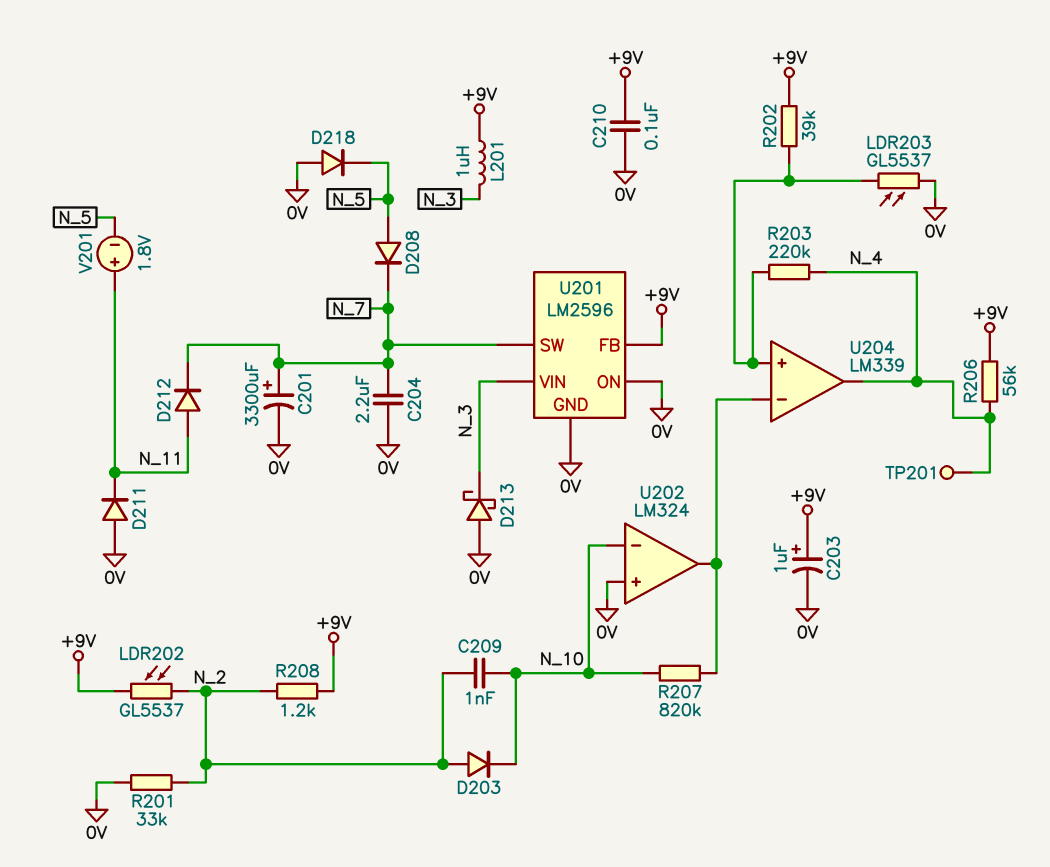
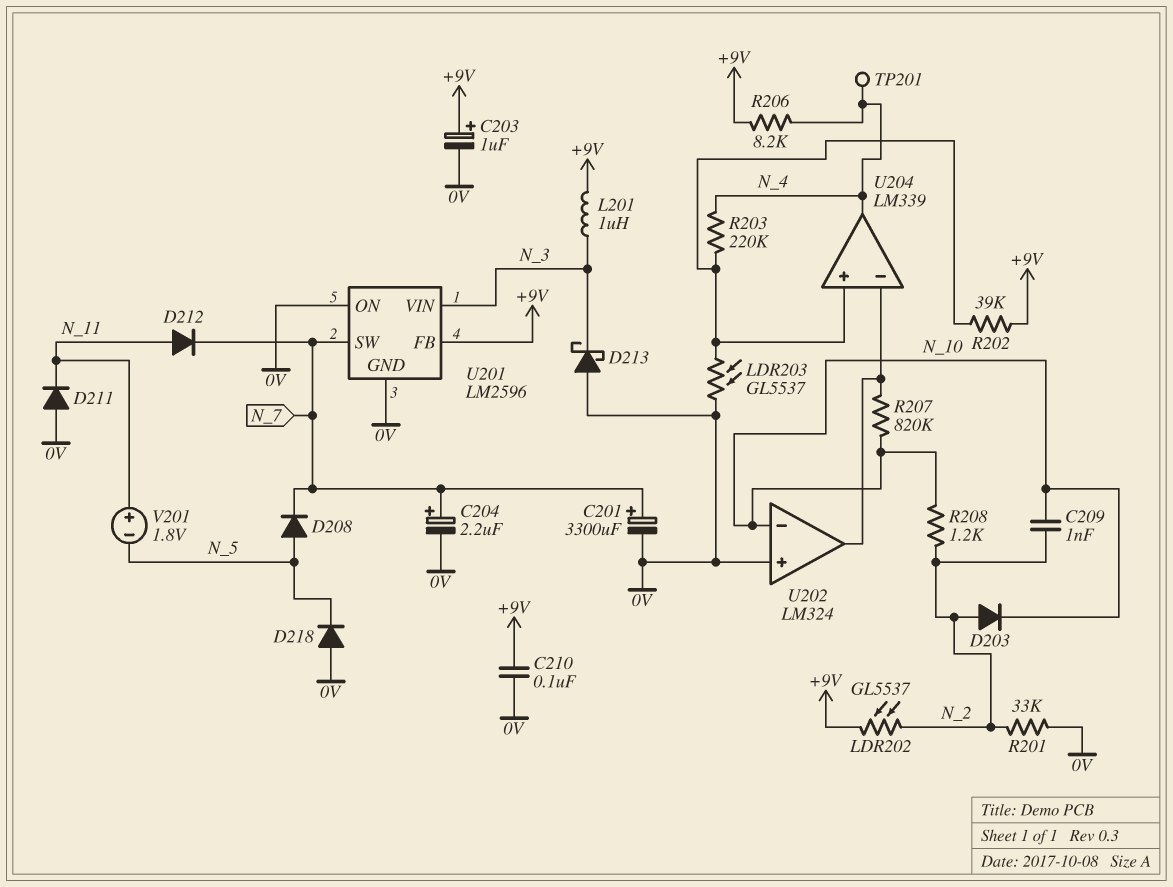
C204: 2.2uF (0V, N_7) -> 2.2uF (plus N_7, minus 0V)
R206: 56k (+9V, N_4) -> 8.2k (+9V, N_4)
R208: 1.2k (+9V, N_2) -> 1.2k (N_2, N_10)

